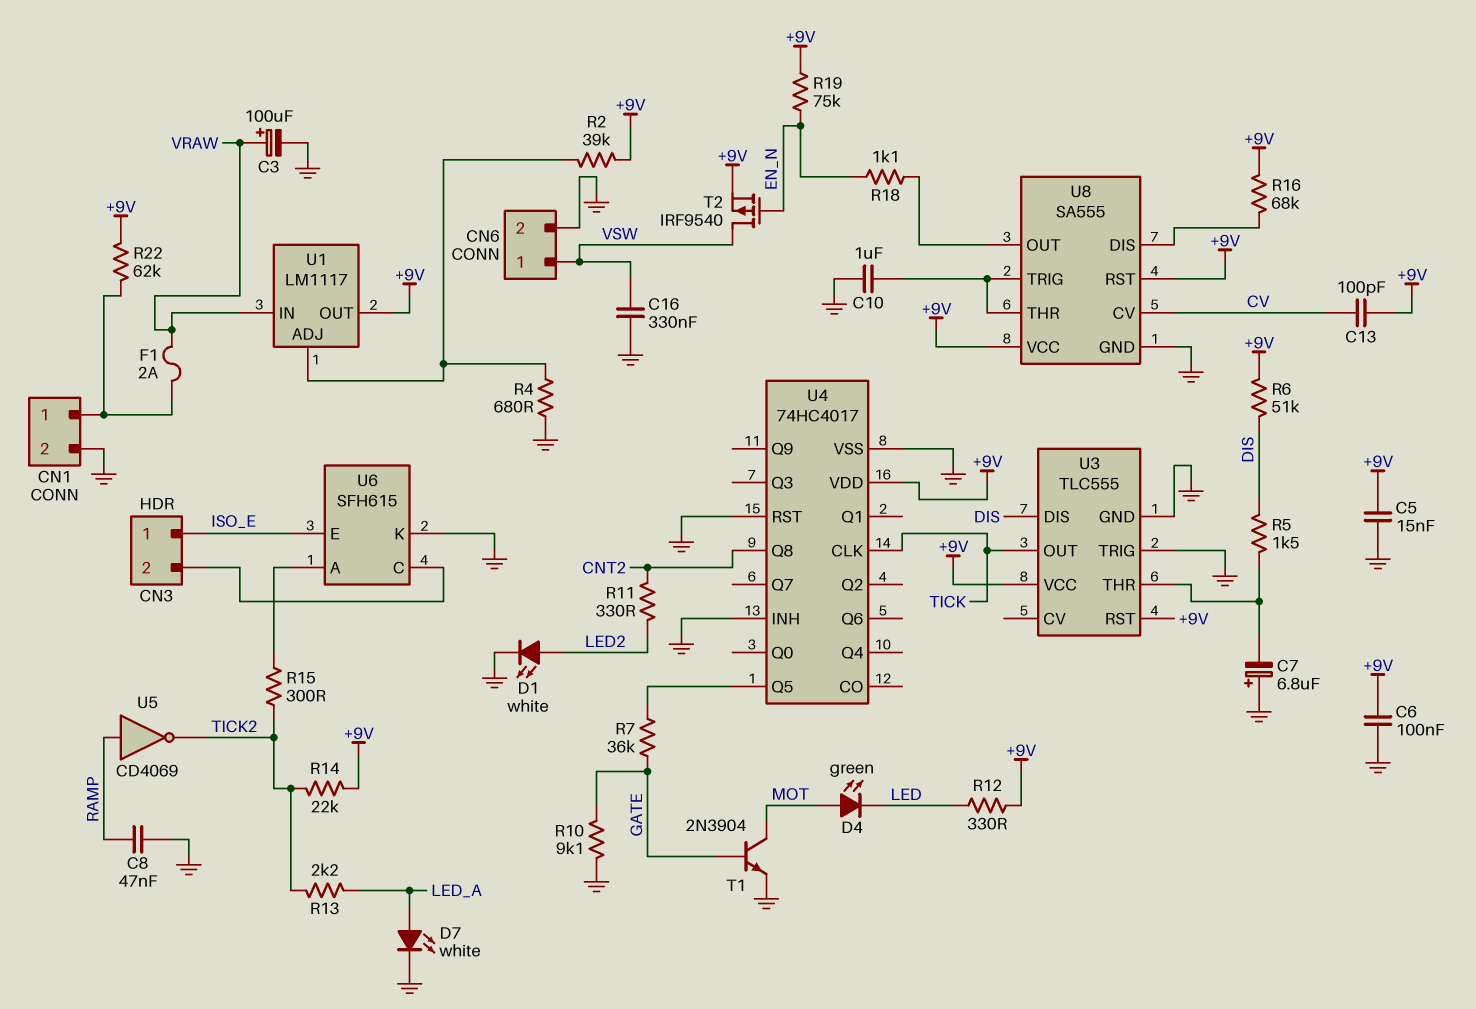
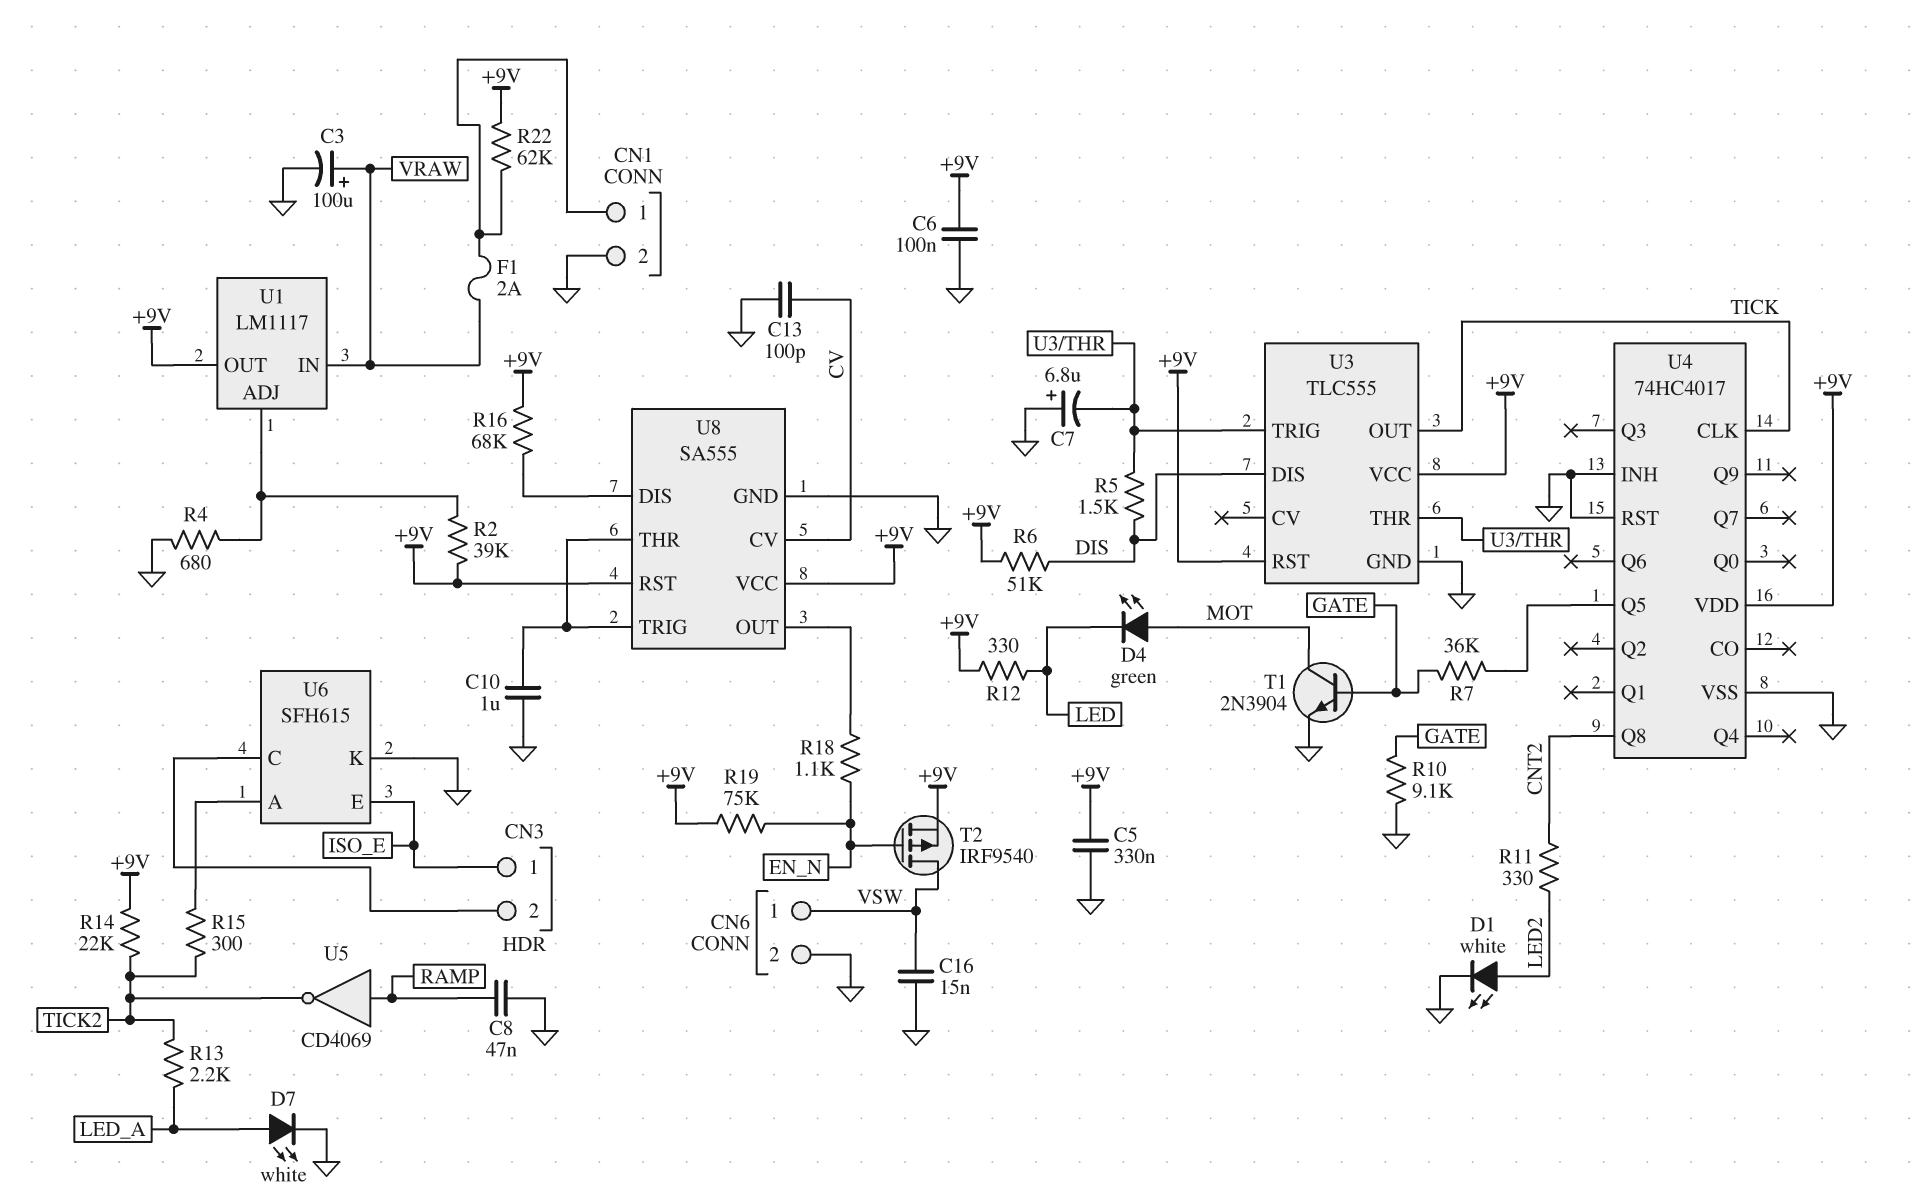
C5: 15nF (+9V, GND) -> 330nF (+9V, GND)
C13: 100pF (+9V, CV) -> 100pF (CV, GND)
C16: 330nF (GND, VSW) -> 15nF (GND, VSW)
U3 pin TRIG: GND -> U3/THR

